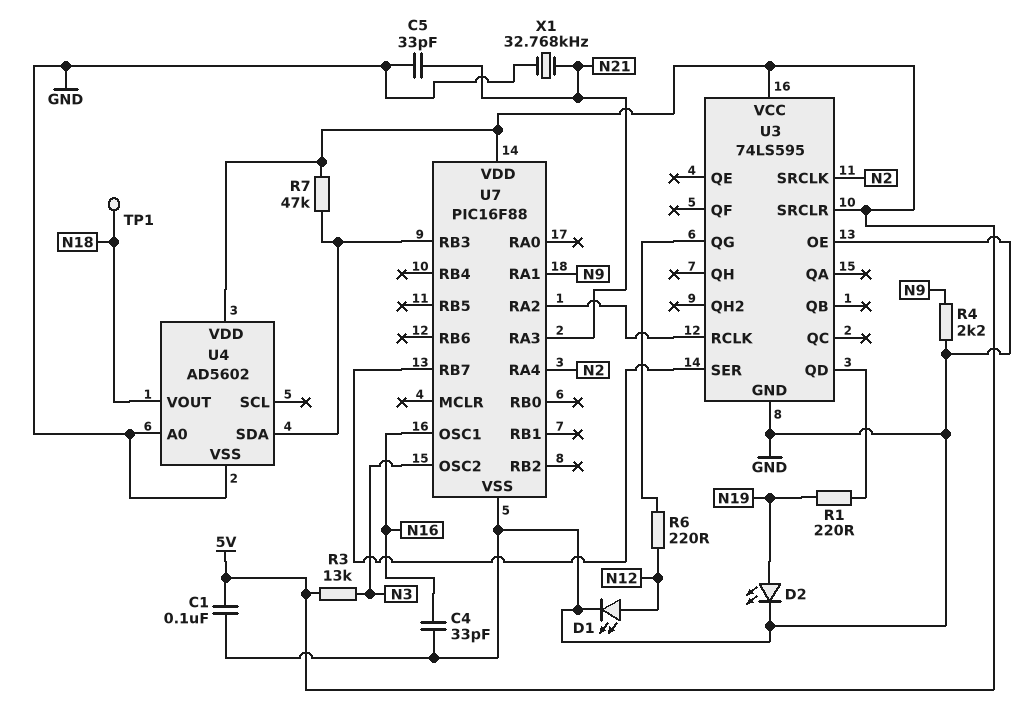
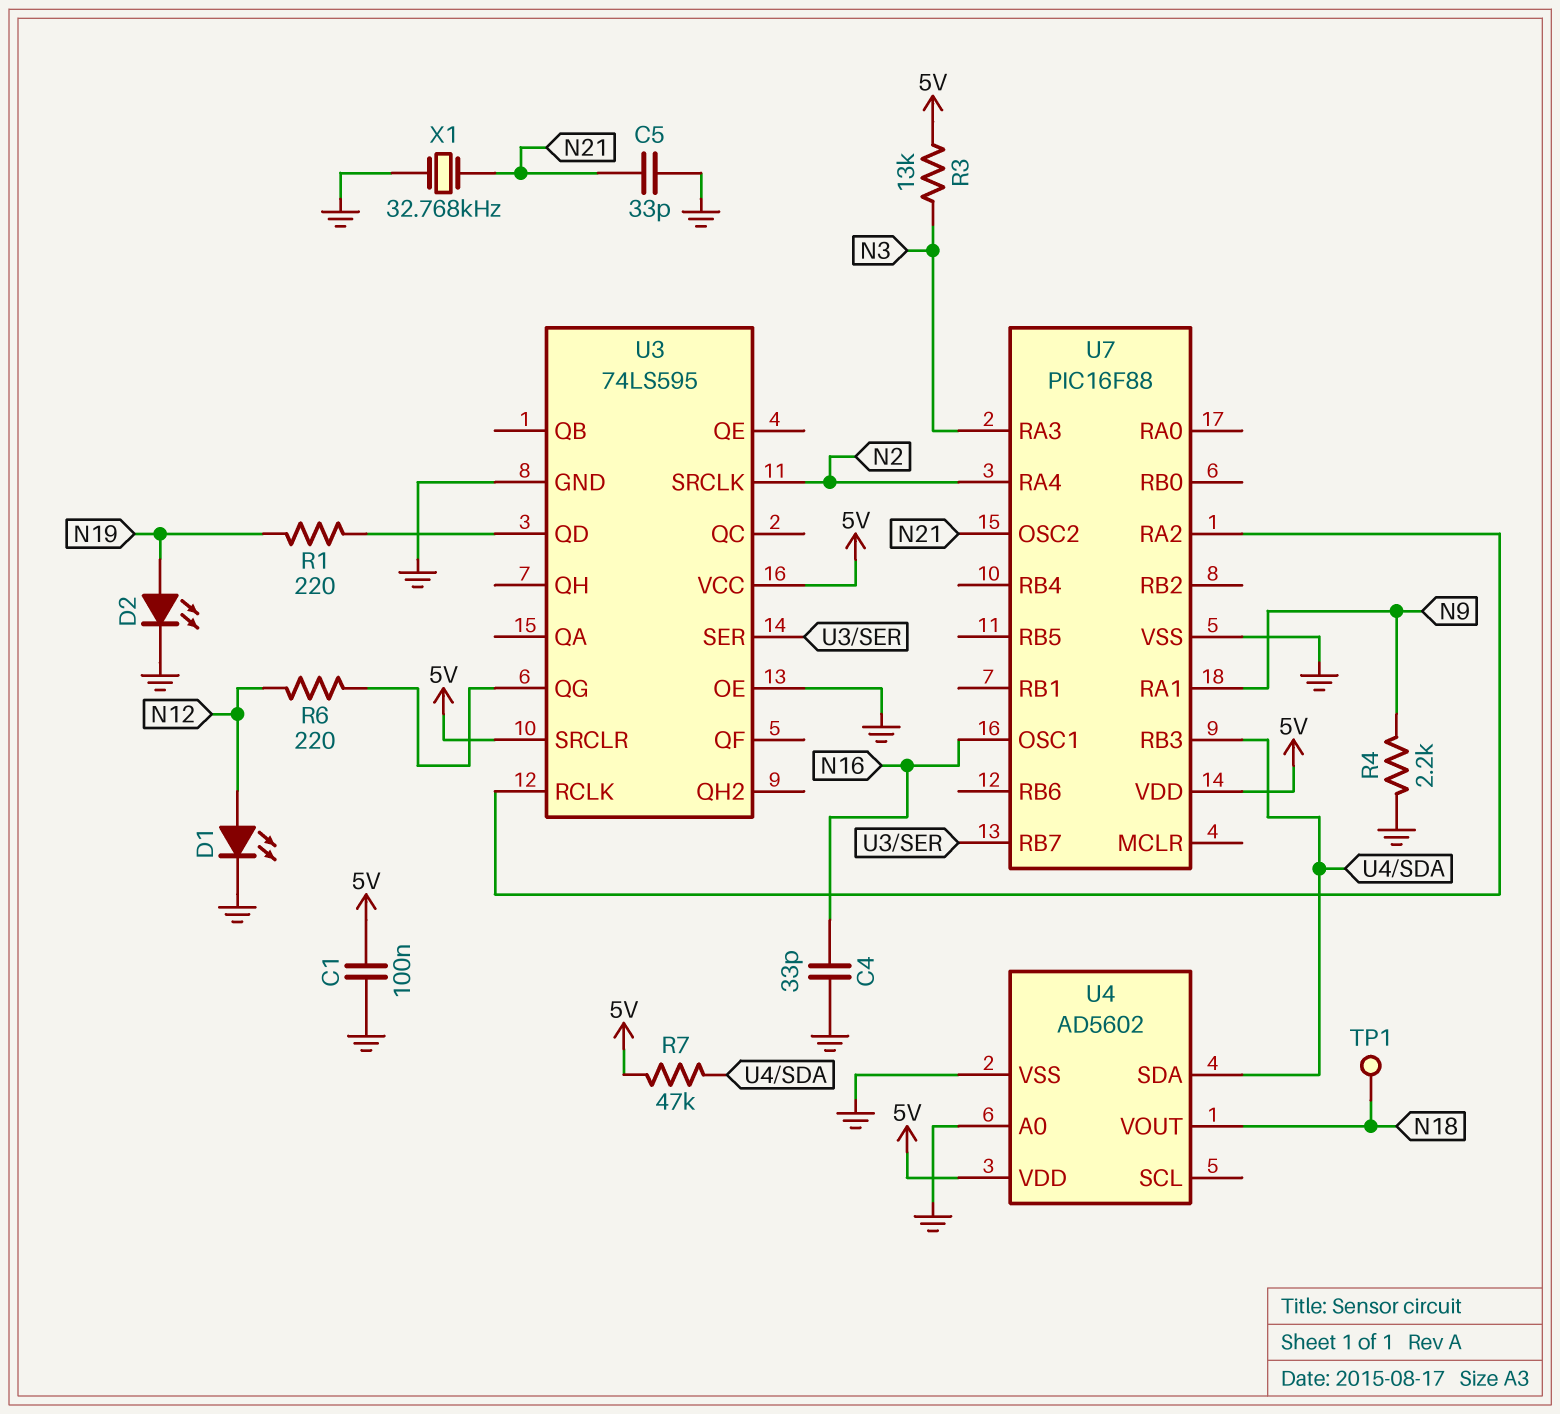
U7 pin OSC2: N3 -> N21
U7 pin RA3: N21 -> N3

